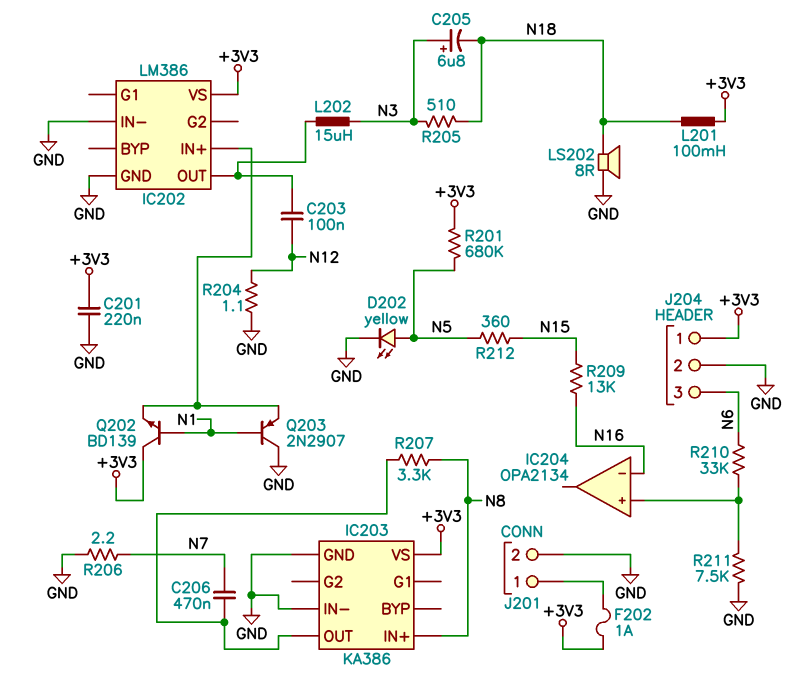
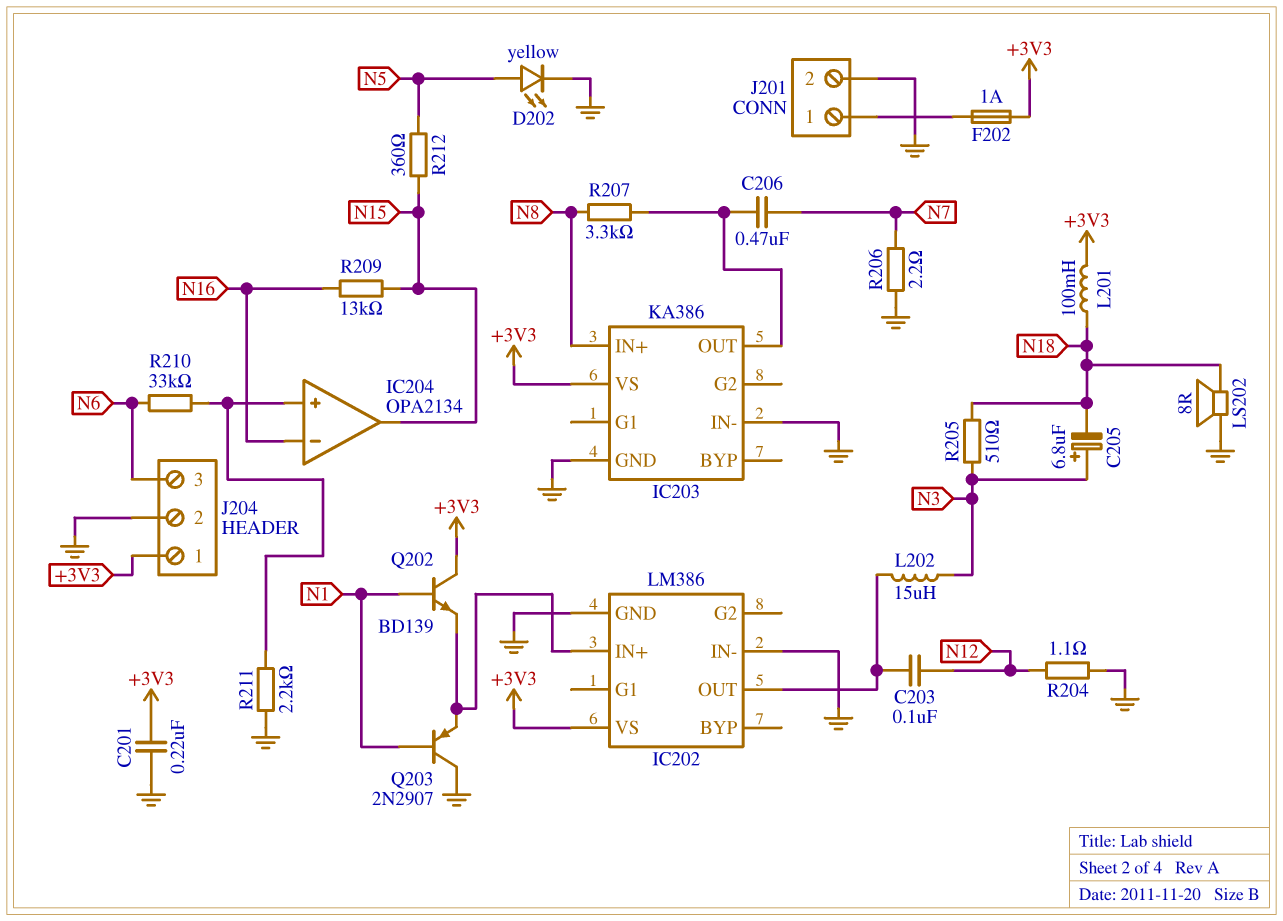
IC204 pin out: none -> N15
R201: 680k (+3V3, N5) -> none
R211: 7.5k (GND, IC204/in+) -> 2.2k (GND, IC204/in+)

